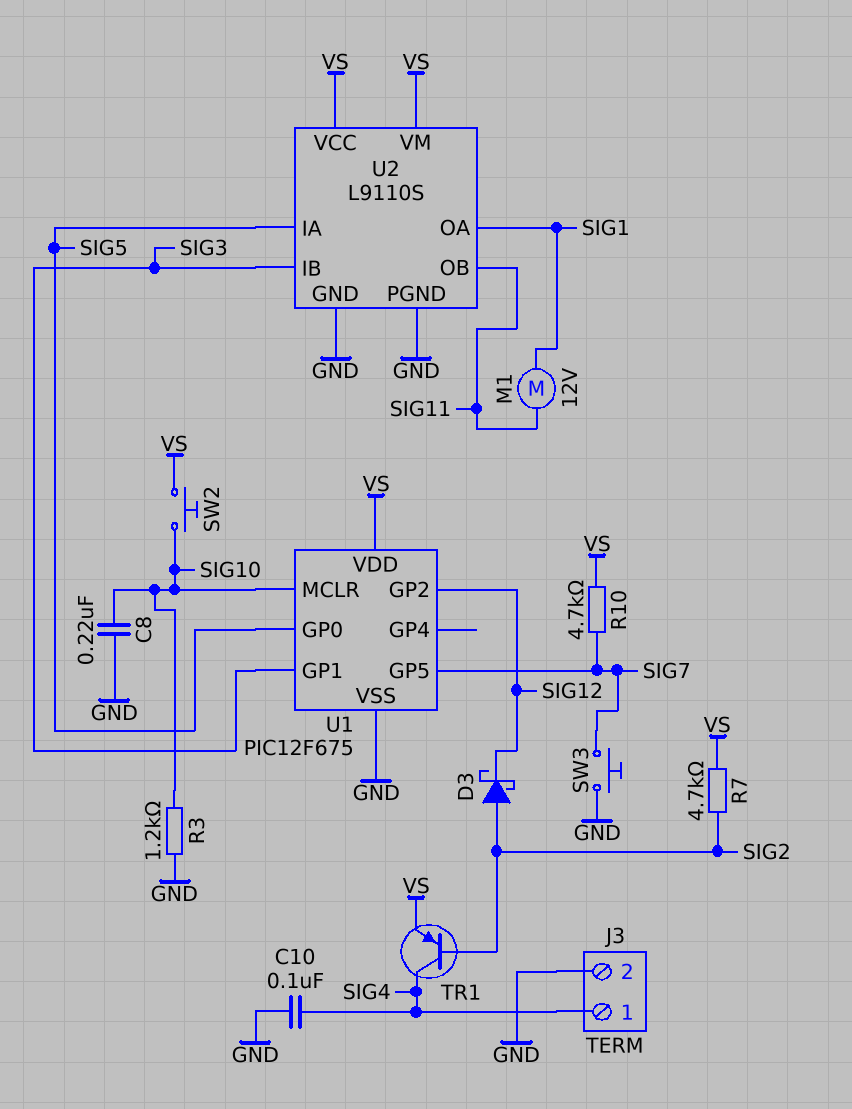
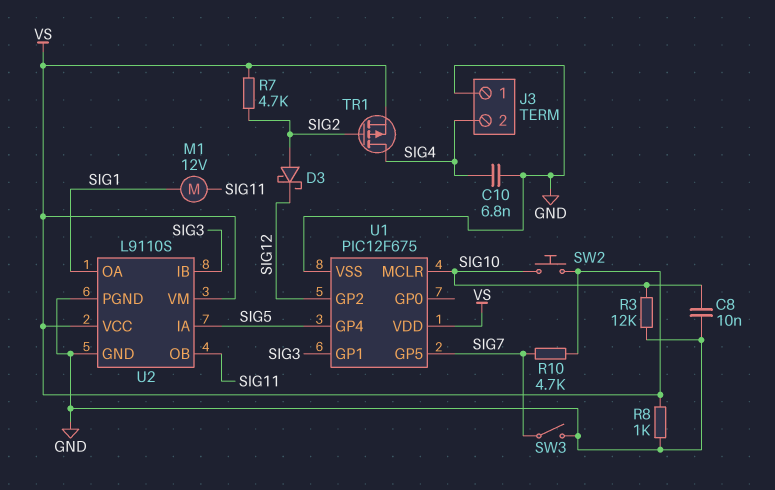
C8: 220nF (GND, SIG10) -> 10nF (GND, SIG10)
C10: 100nF (GND, SIG4) -> 6.8nF (GND, SIG4)
J3 pin 1: SIG4 -> GND
J3 pin 2: GND -> SIG4
R3: 1.2k (GND, SIG10) -> 12k (GND, SIG10)
R8: none -> 1k (GND, VS)
SW3: button (GND, SIG7) -> switch (GND, SIG7)
TR1: PNP (B SIG2, C SIG4, E VS) -> PMOS (G SIG2, D SIG4, S VS)
U1 pin GP0: SIG5 -> none
U1 pin GP4: none -> SIG5

